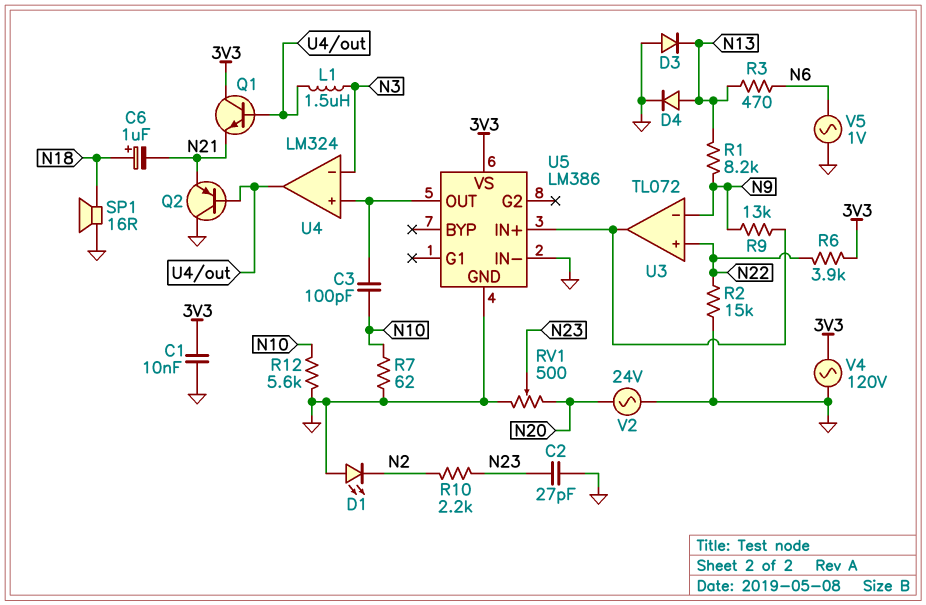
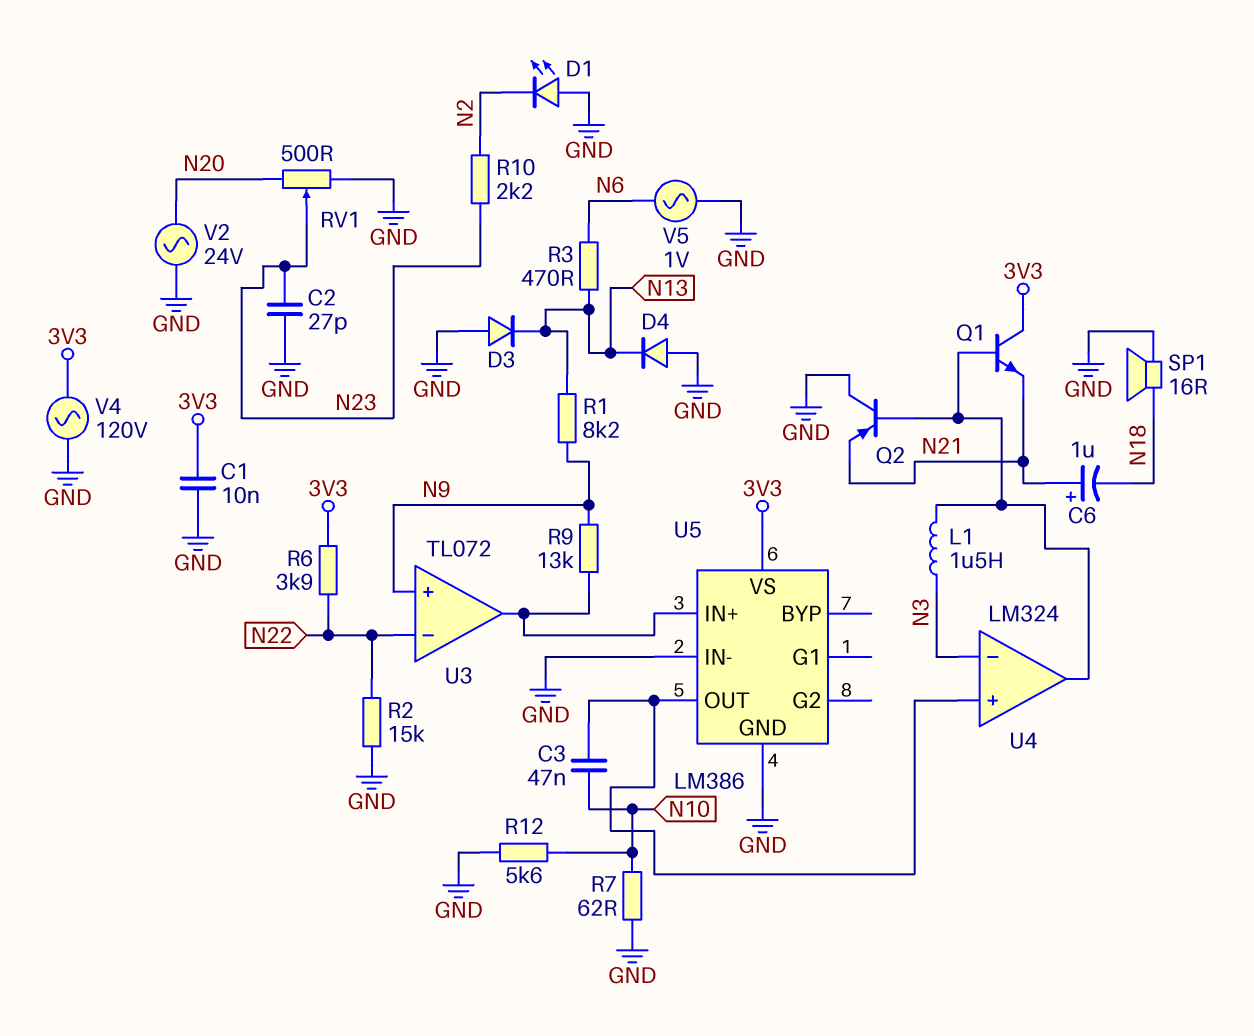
C3: 100pF (N10, U4/in+) -> 47nF (N10, U4/in+)
C6: 1uF (plus N18, minus N21) -> 1uF (plus N21, minus N18)
D4: diode (A N13, K GND) -> diode (A GND, K N13)
U3 pin in+: N22 -> N9
U3 pin in-: N9 -> N22

